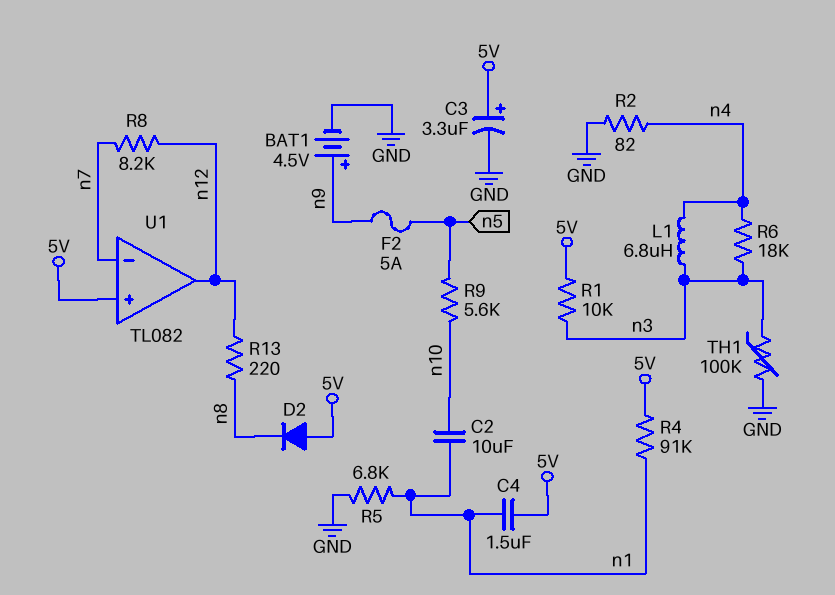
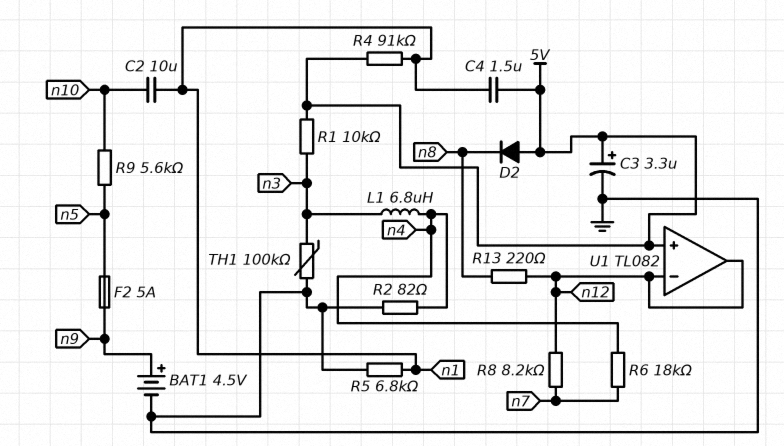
R6: 18k (n3, n4) -> 18k (n4, n7)
U1 pin in-: n7 -> n12

